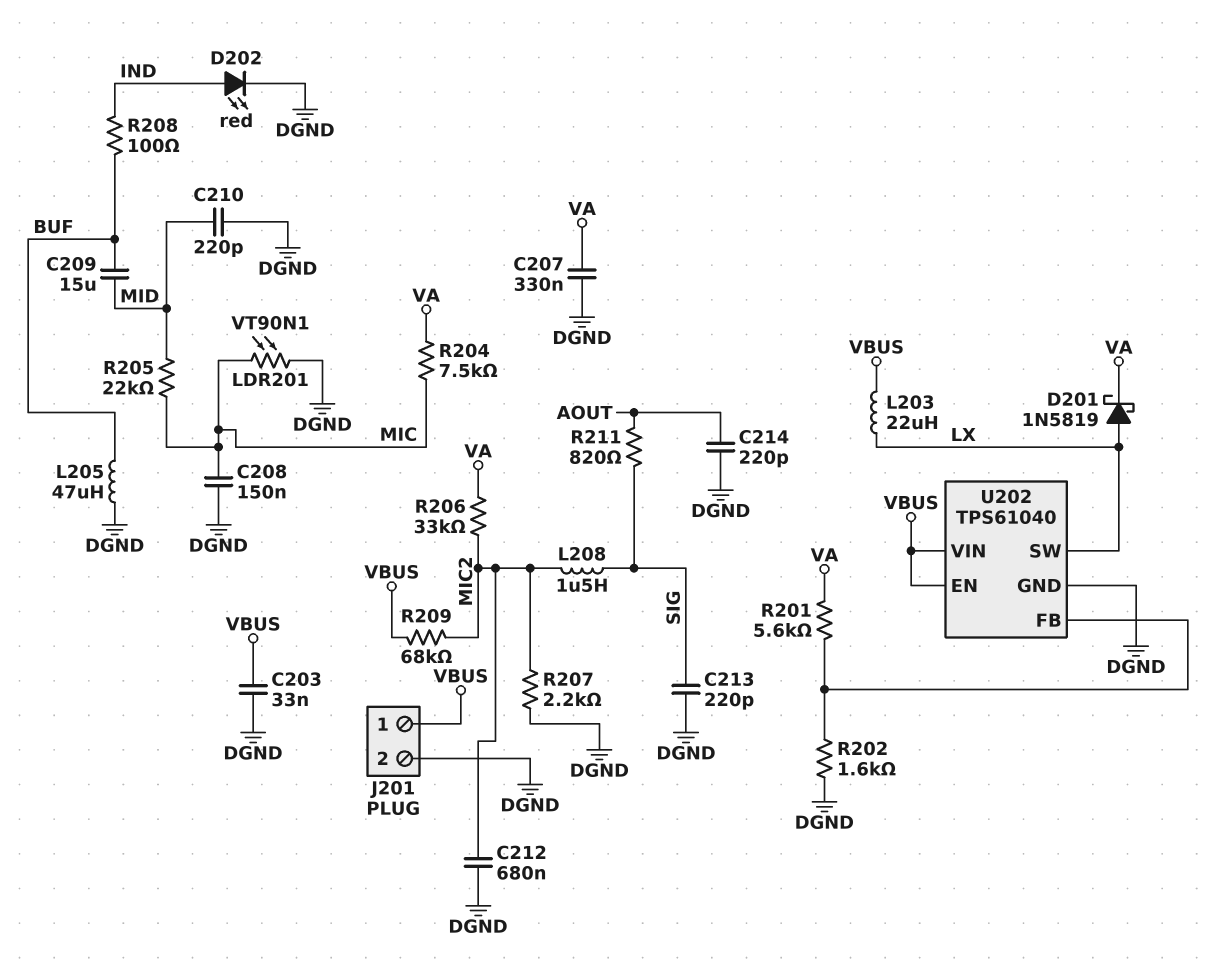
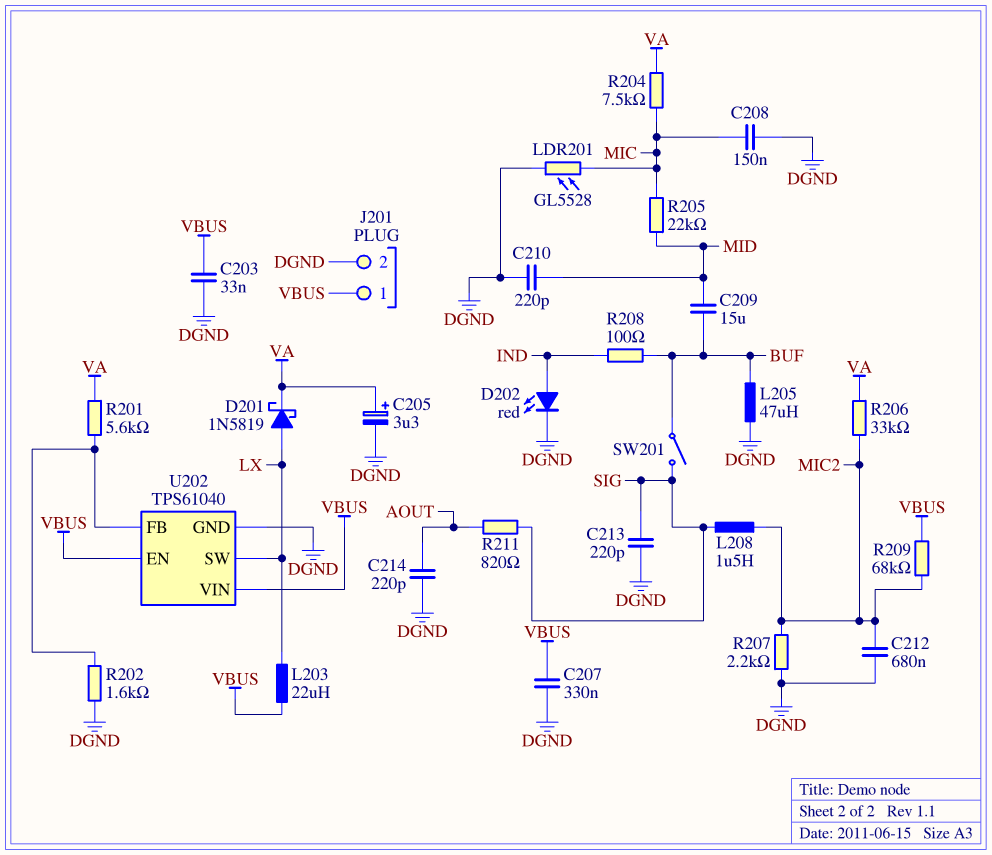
C205: none -> 3.3uF (plus VA, minus DGND)
C207: 330nF (DGND, VA) -> 330nF (DGND, VBUS)
LDR201: VT90N1 (DGND, MIC) -> GL5528 (DGND, MIC)
SW201: none -> switch (BUF, SIG)

